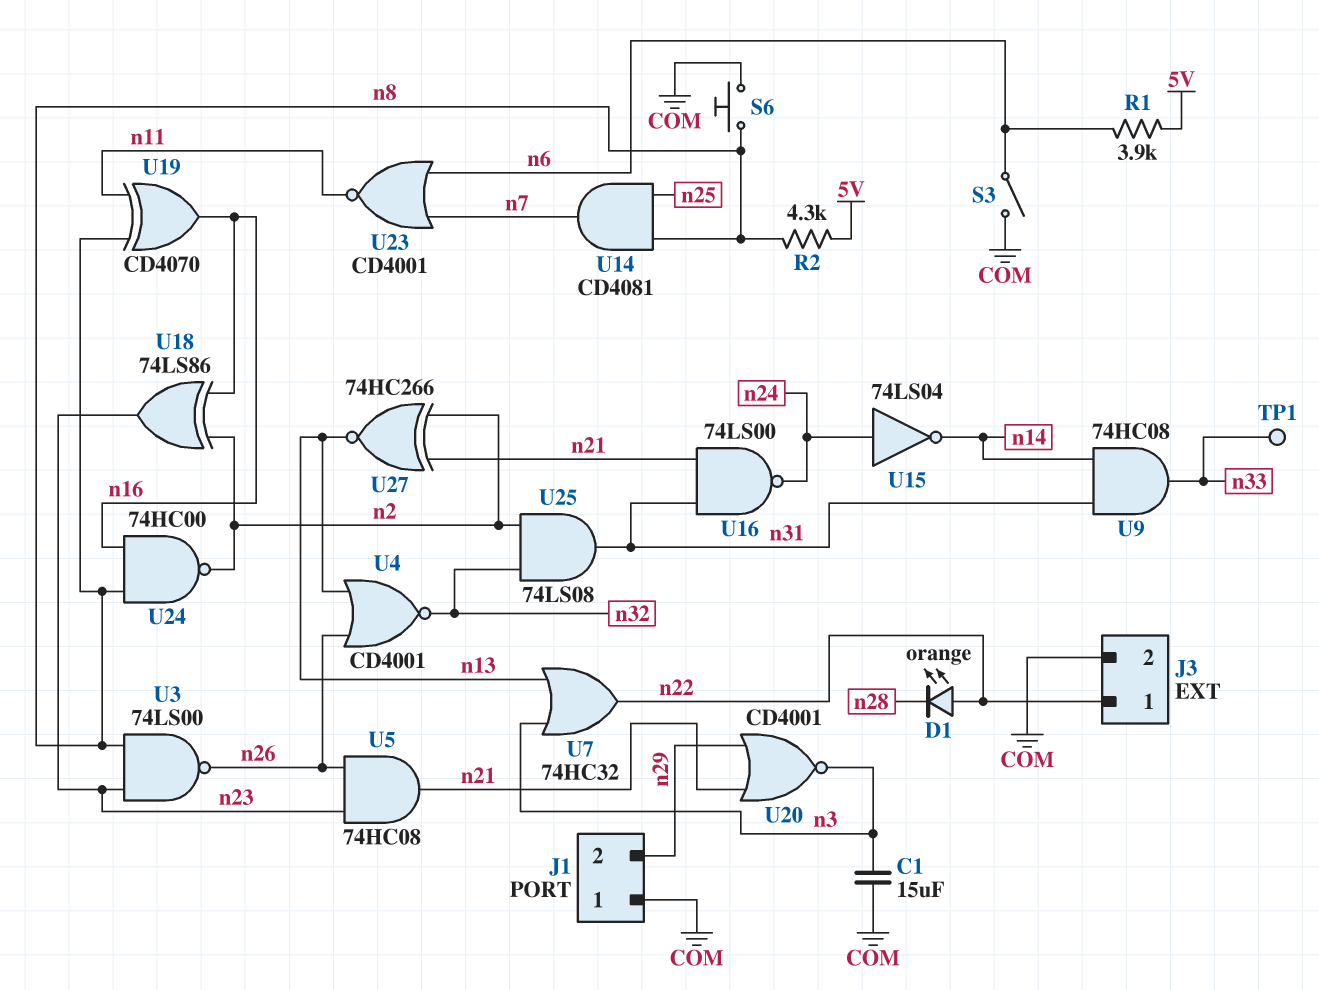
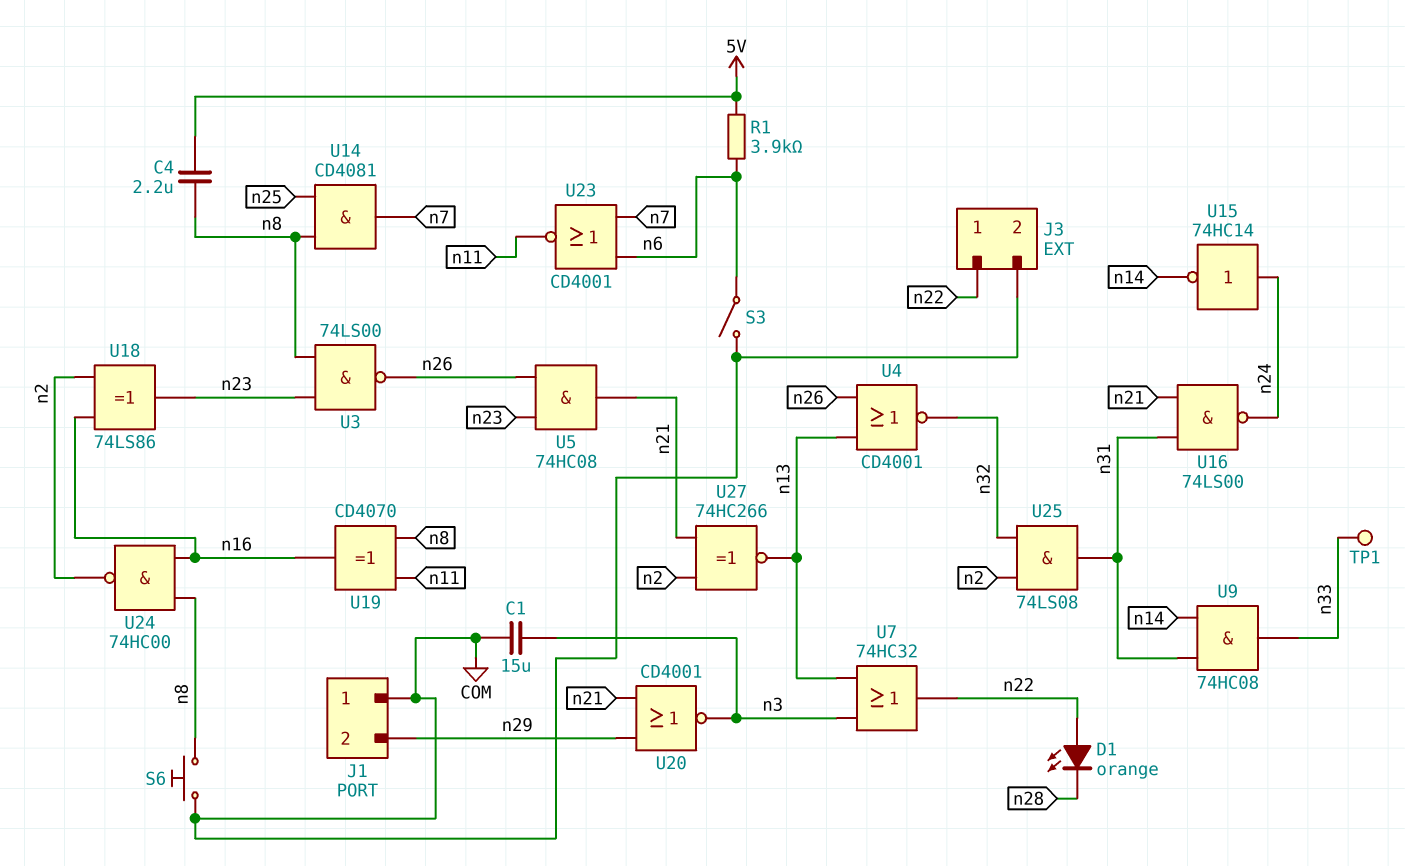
C4: none -> 2.2uF (5V, n8)
R2: 4.3k (5V, n8) -> none
U15: NOT 74LS04 (in n24, out n14) -> NOT 74HC14 (in n24, out n14)

